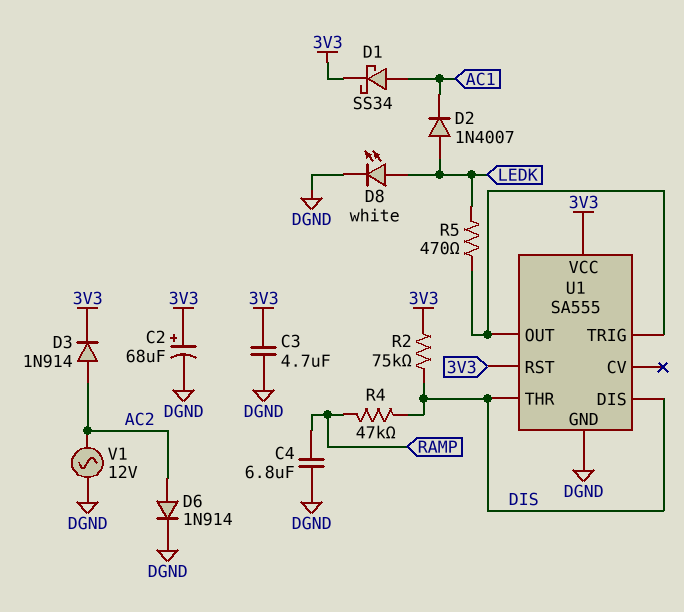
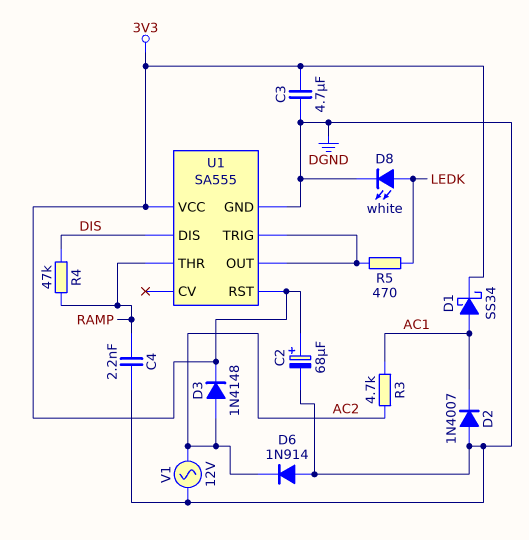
C4: 6.8uF (DGND, RAMP) -> 2.2nF (DGND, RAMP)
D2: diode 1N4007 (A LEDK, K AC1) -> diode 1N4007 (A DGND, K AC1)
D3: diode 1N914 (A AC2, K 3V3) -> diode 1N4148 (A AC2, K 3V3)
D6: diode 1N914 (A AC2, K DGND) -> diode 1N914 (A DGND, K AC2)
R2: 75k (3V3, DIS) -> none
R3: none -> 4.7k (AC1, AC2)
U1 pin THR: DIS -> RAMP

